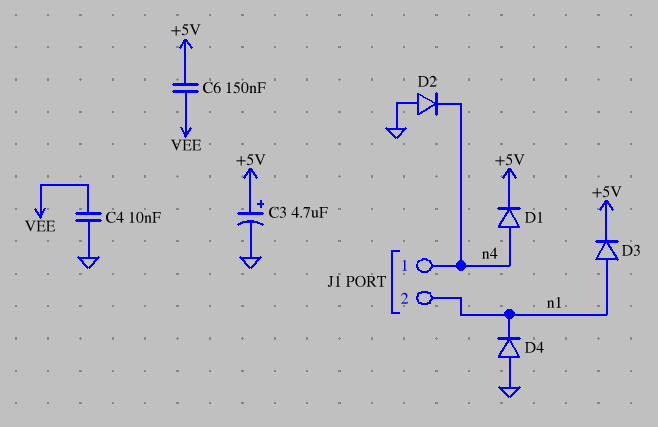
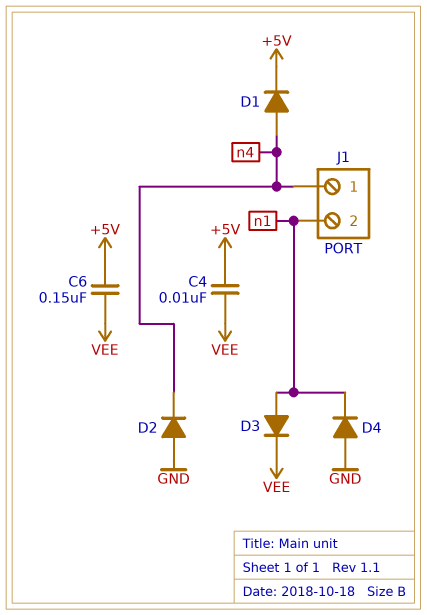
C3: 4.7uF (plus +5V, minus GND) -> none
C4: 10nF (GND, VEE) -> 10nF (+5V, VEE)
D3: diode (A n1, K +5V) -> diode (A n1, K VEE)

